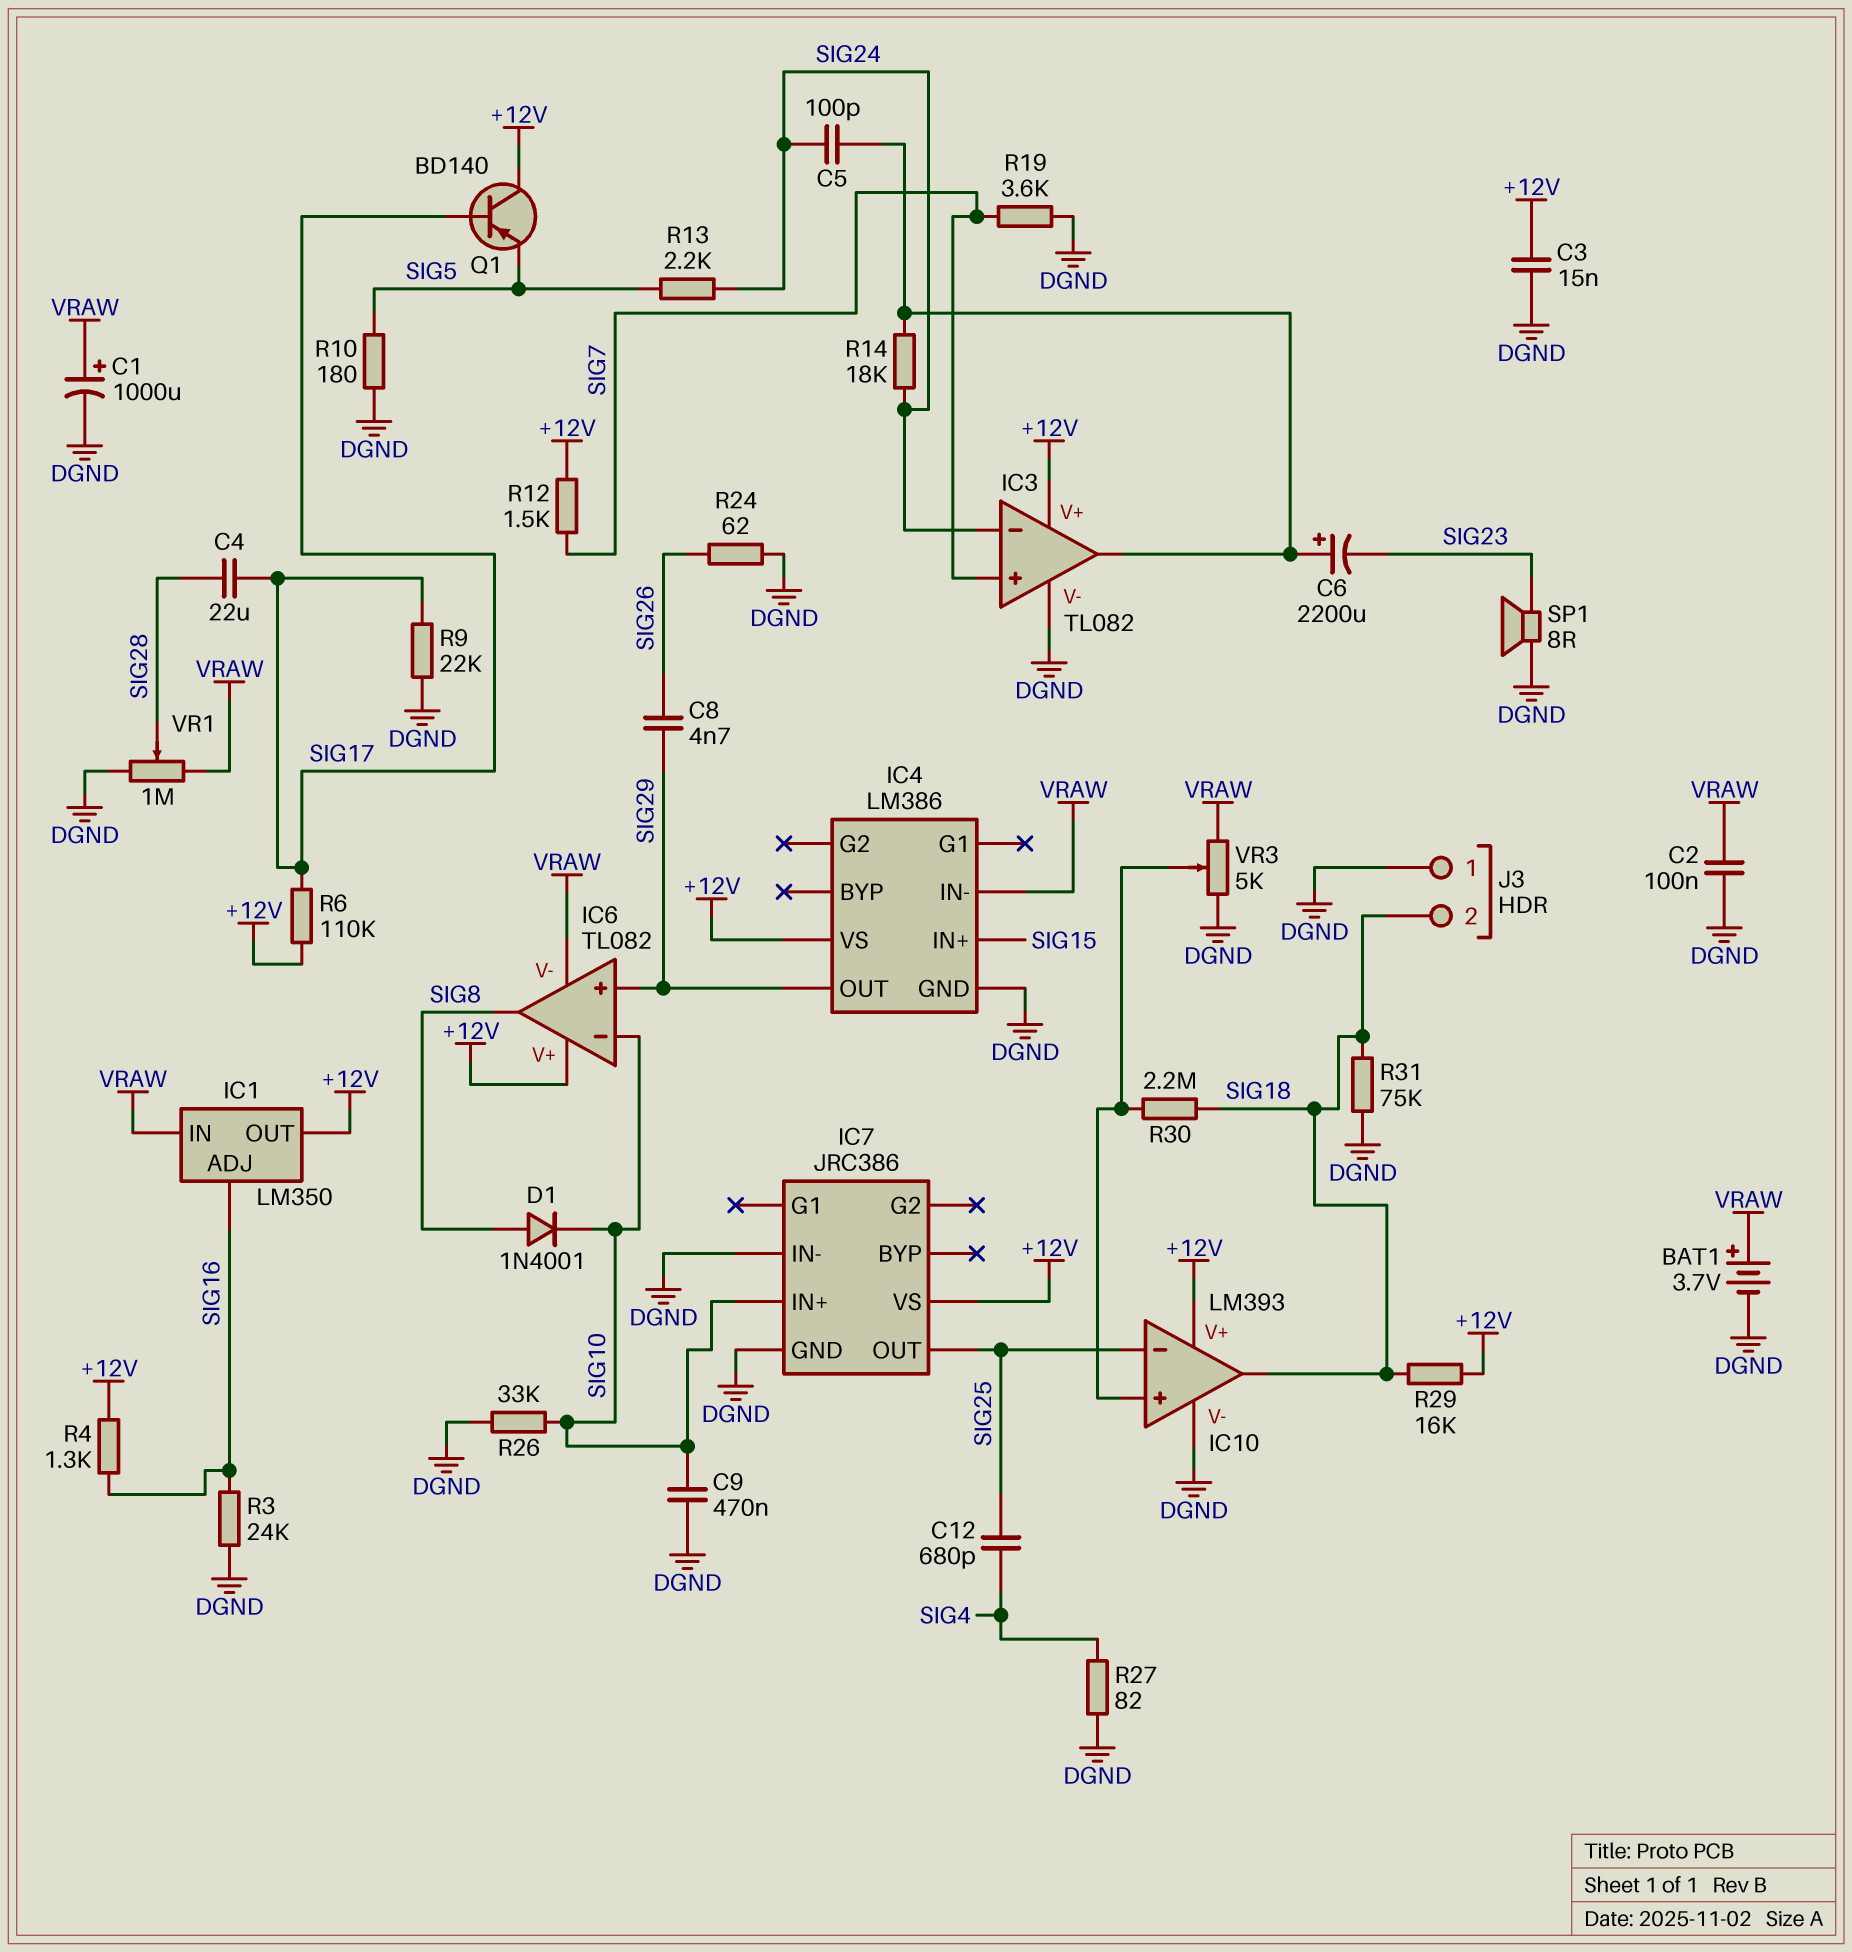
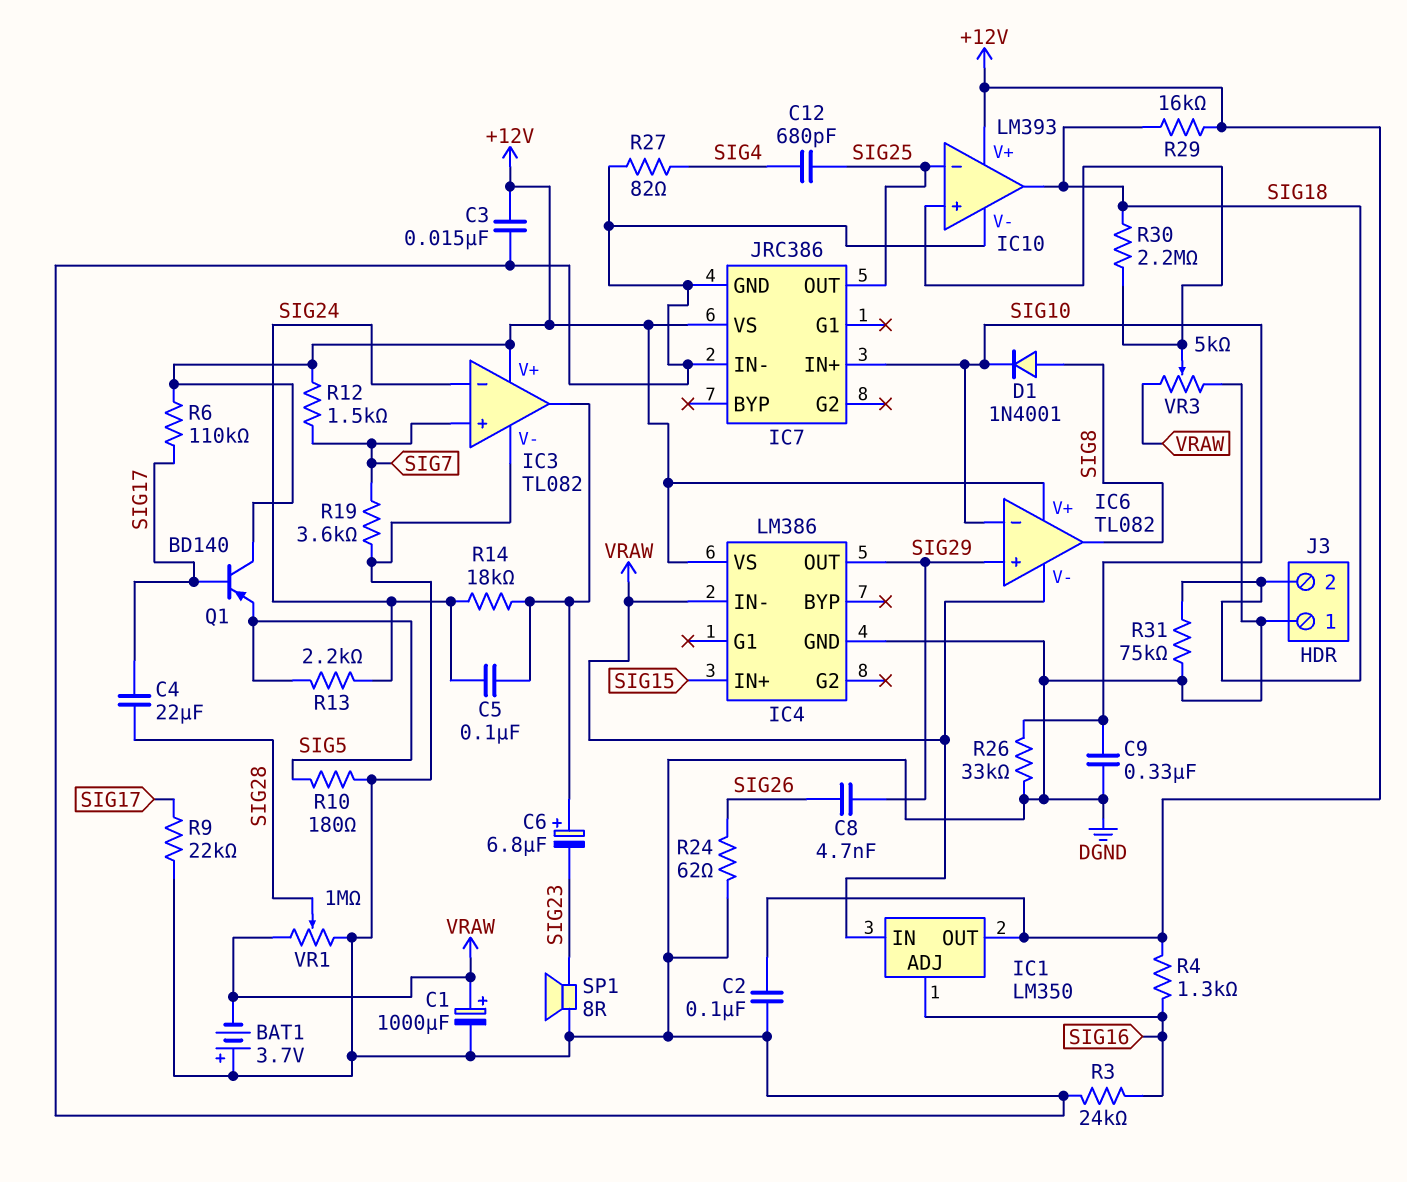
BAT1: 3.7V (plus VRAW, minus DGND) -> 3.7V (plus DGND, minus VRAW)
C2: 100nF (DGND, VRAW) -> 100nF (+12V, DGND)
C5: 100pF (IC3/out, SIG24) -> 100nF (IC3/out, SIG24)
C6: 2200uF (plus IC3/out, minus SIG23) -> 6.8uF (plus IC3/out, minus SIG23)
C9: 470nF (DGND, SIG10) -> 330nF (DGND, SIG10)

